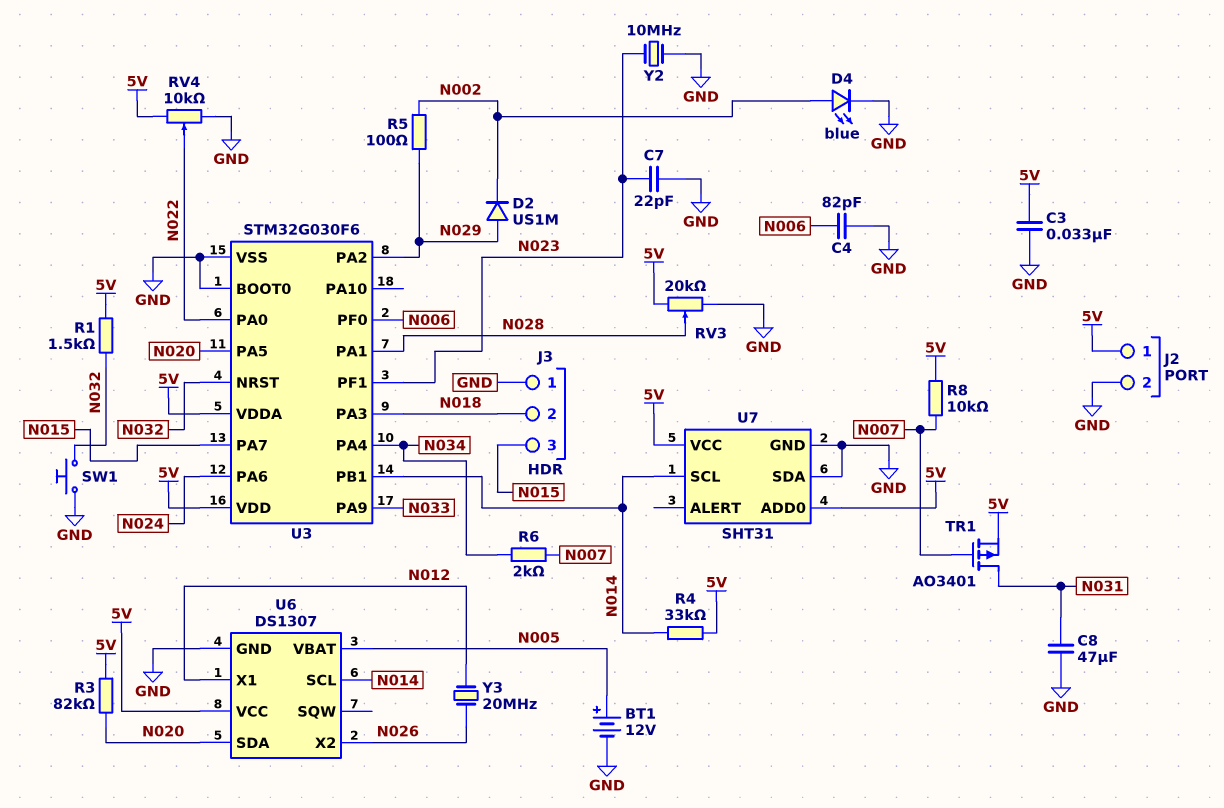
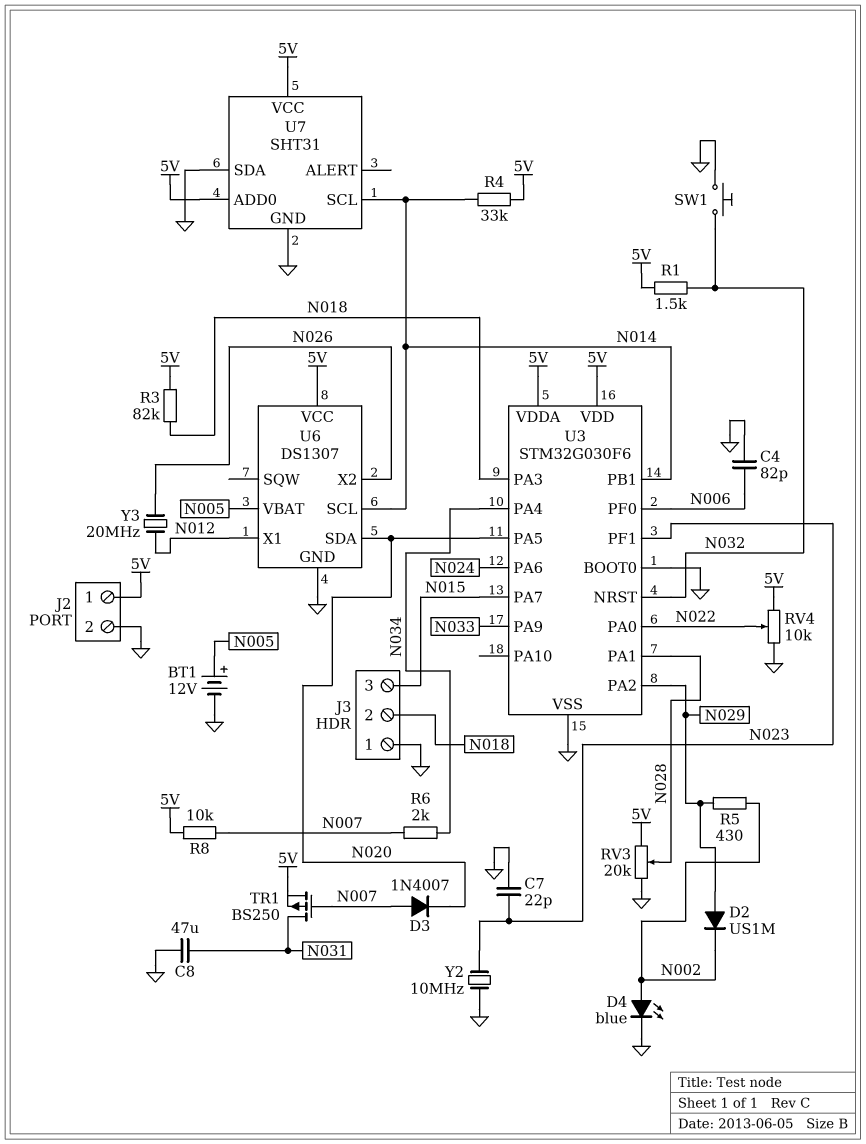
C3: 33nF (5V, GND) -> none
D3: none -> diode 1N4007 (A N007, K N020)
R3: 82k (5V, N020) -> 82k (5V, N018)
R5: 100 (N002, N029) -> 430 (N002, N029)
TR1: PMOS AO3401 (G N007, D N031, S 5V) -> PMOS BS250 (G N007, D N031, S 5V)

